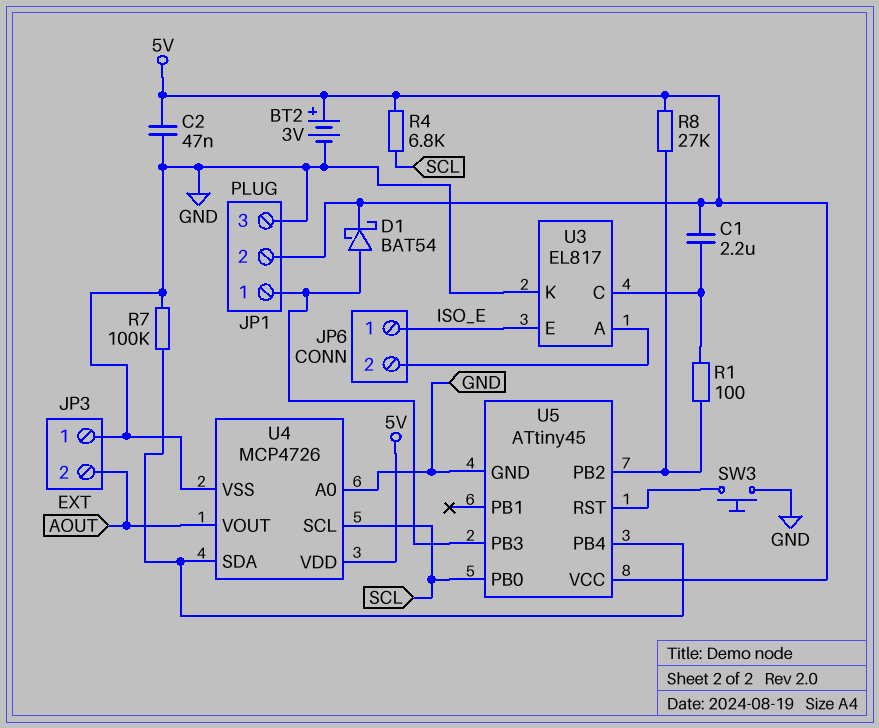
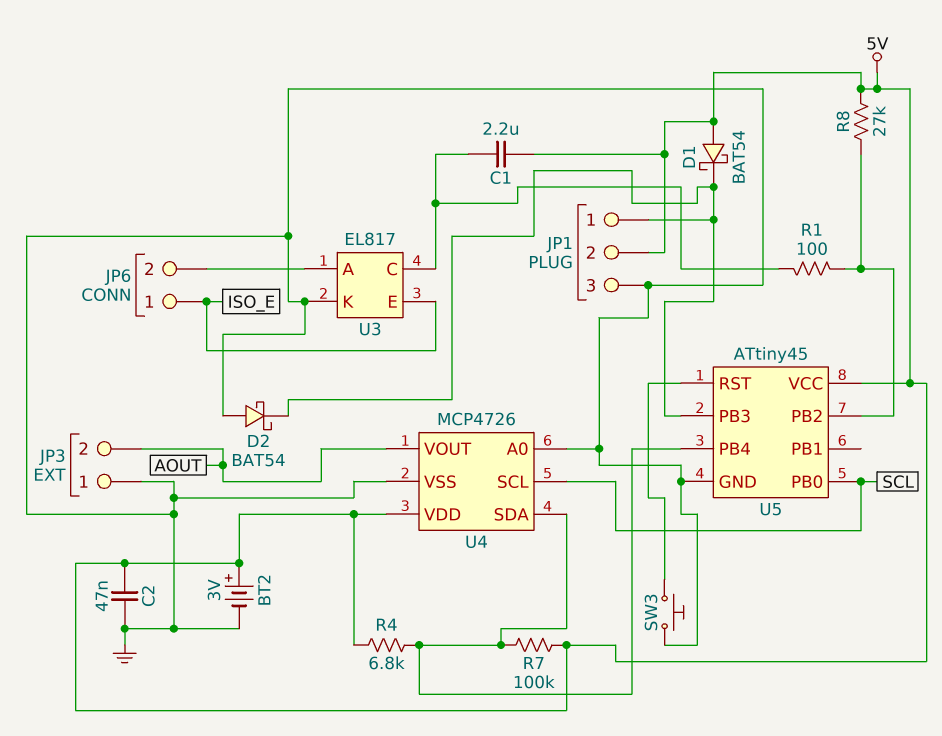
D1: schottky BAT54 (A JP1/1, K 5V) -> schottky BAT54 (A 5V, K JP1/1)
D2: none -> schottky BAT54 (A GND, K JP1/1)
R4: 6.8k (5V, SCL) -> 6.8k (5V, U4/SDA)
R7: 100k (GND, U4/SDA) -> 100k (5V, U4/SDA)

